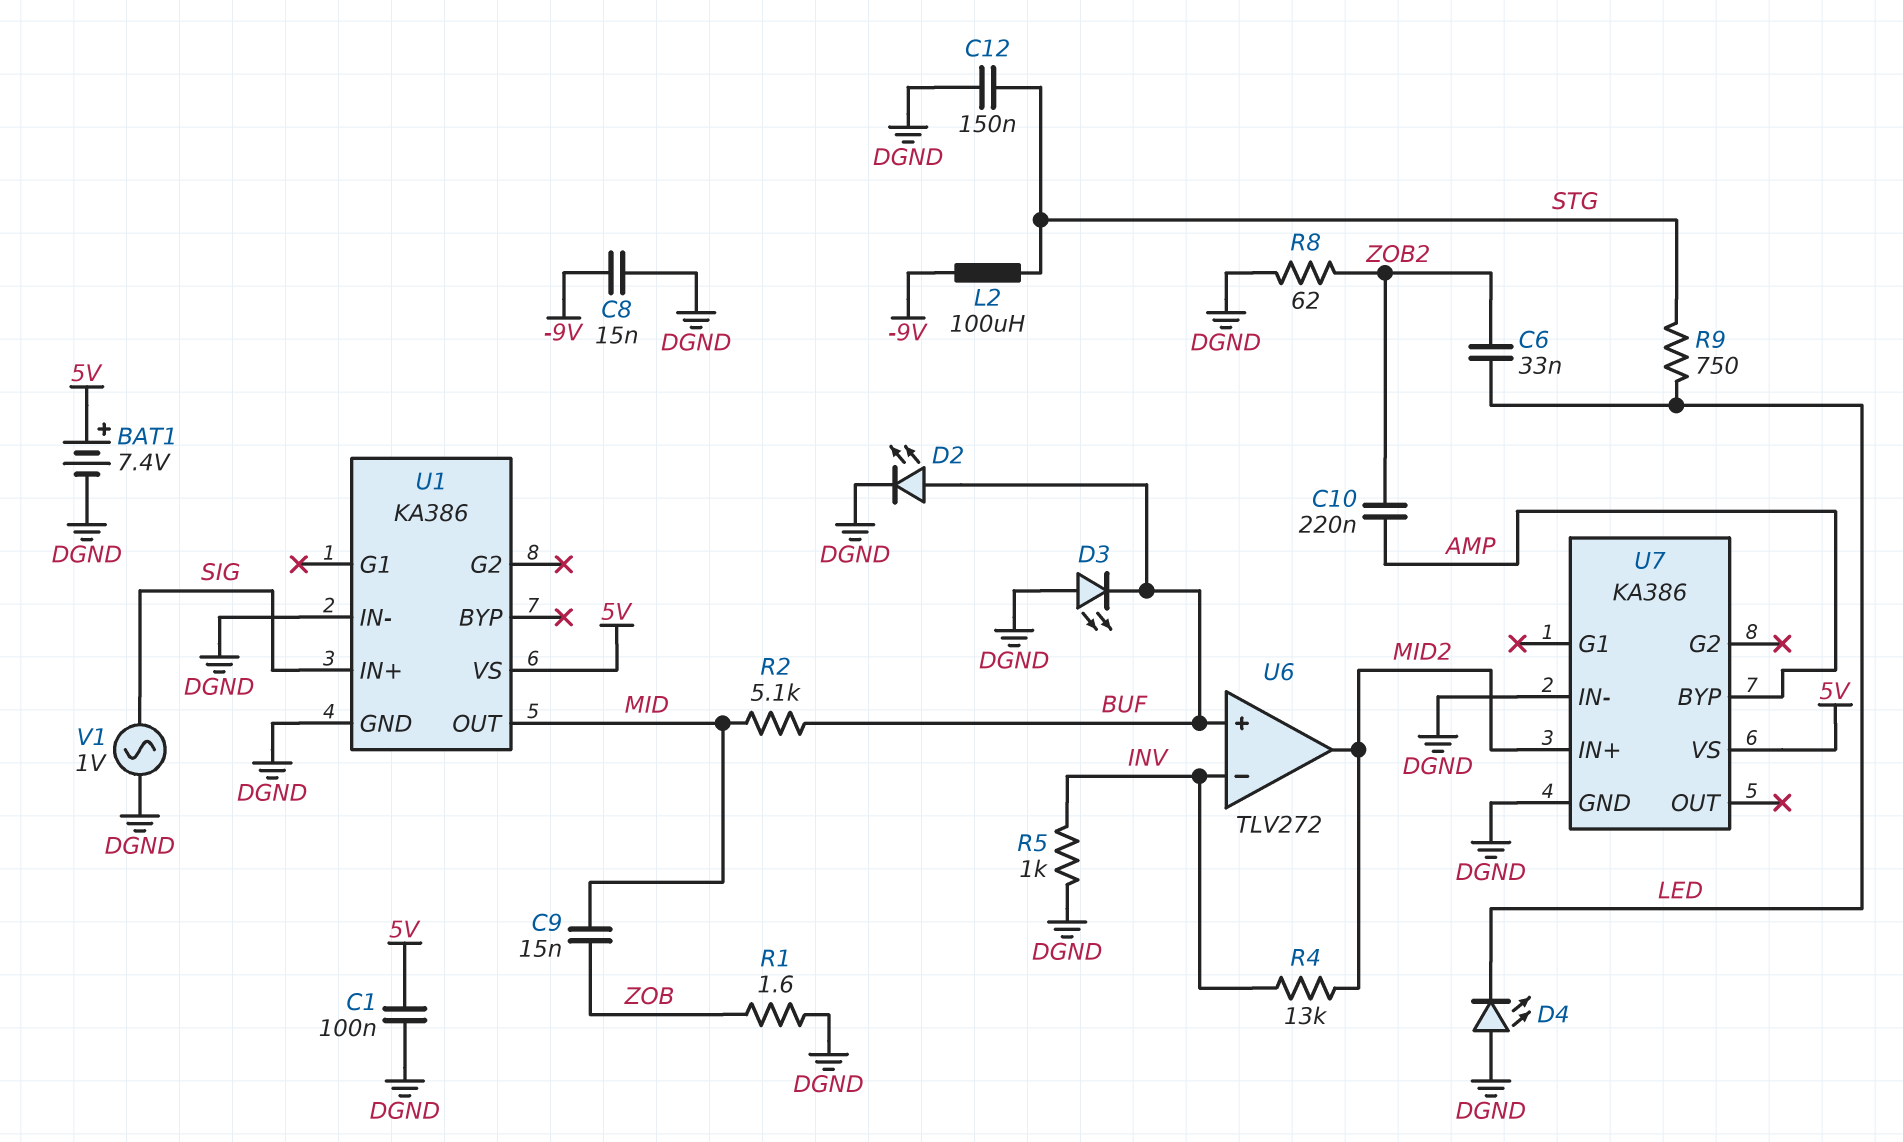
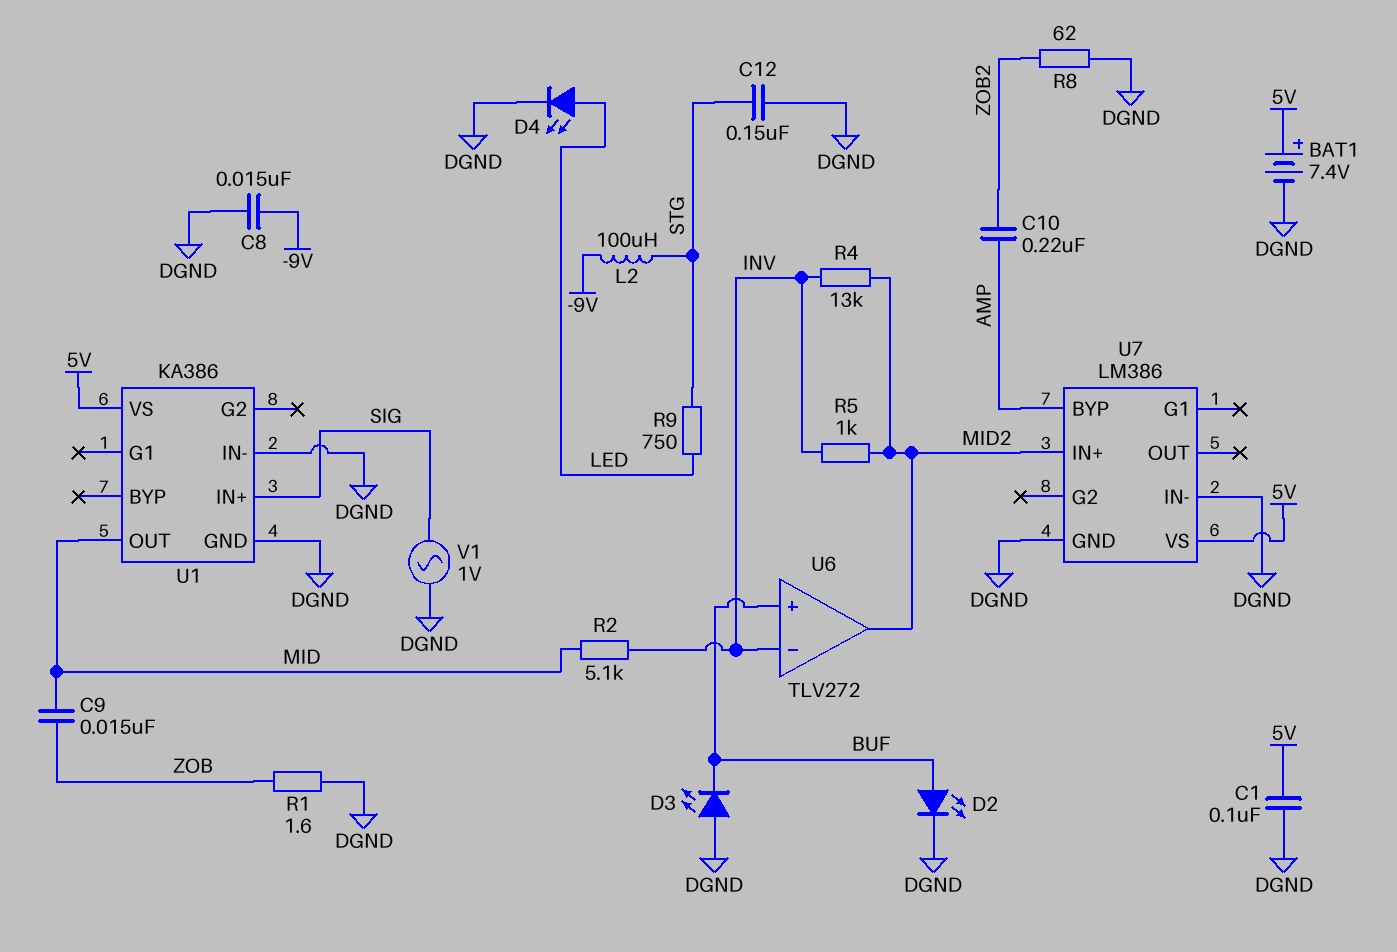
C6: 33nF (LED, ZOB2) -> none
D4: LED (A DGND, K LED) -> LED (A LED, K DGND)
R2: 5.1k (BUF, MID) -> 5.1k (INV, MID)
R5: 1k (DGND, INV) -> 1k (INV, MID2)
U7: KA386 -> LM386

